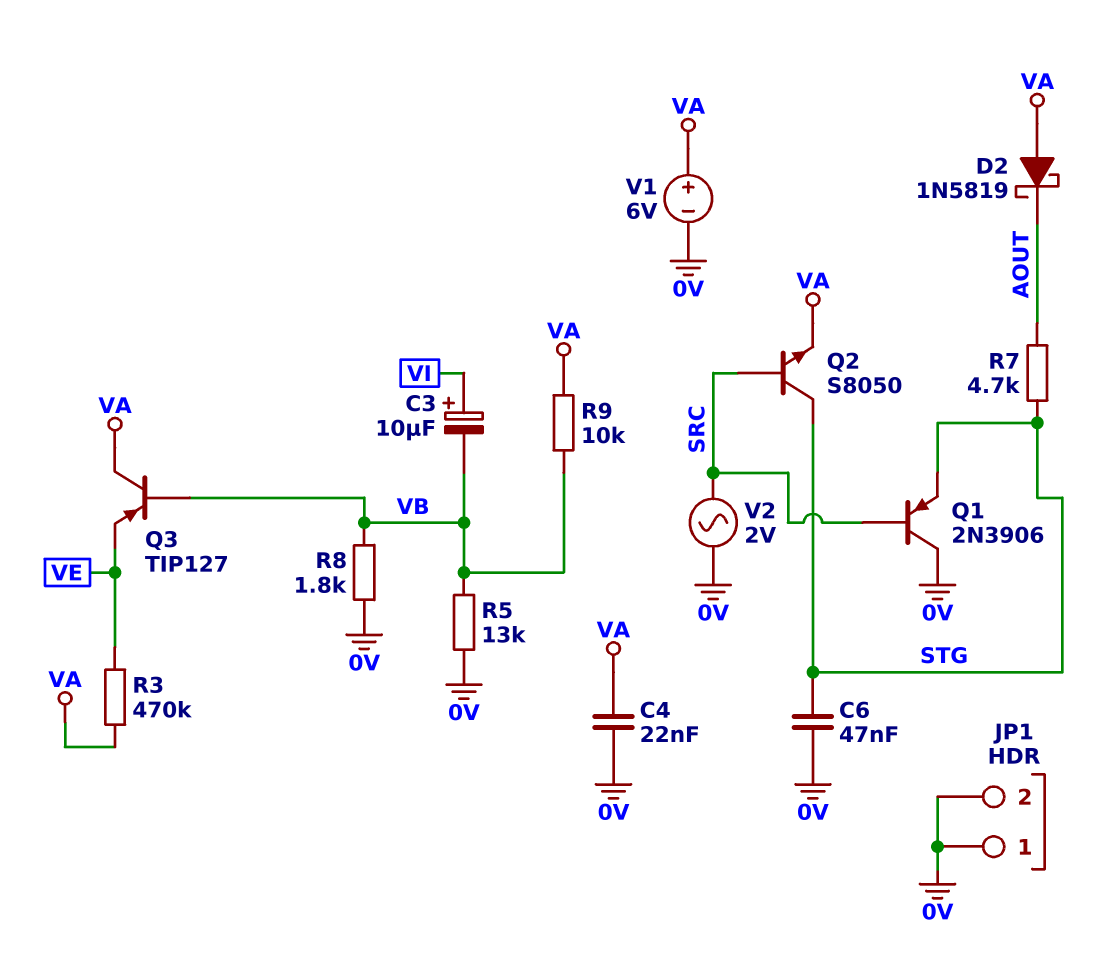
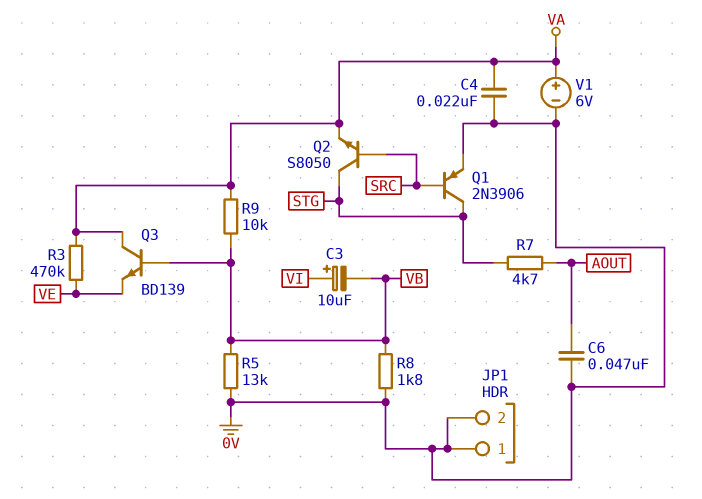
C6: 47nF (0V, STG) -> 47nF (0V, AOUT)
D2: schottky 1N5819 (A VA, K AOUT) -> none
Q1: PNP 2N3906 (B SRC, C 0V, E STG) -> PNP 2N3906 (B SRC, C STG, E 0V)
Q3: PNP TIP127 (B VB, C VA, E VE) -> NPN BD139 (B VB, C VA, E VE)
V2: AC 2V (0V, SRC) -> none

